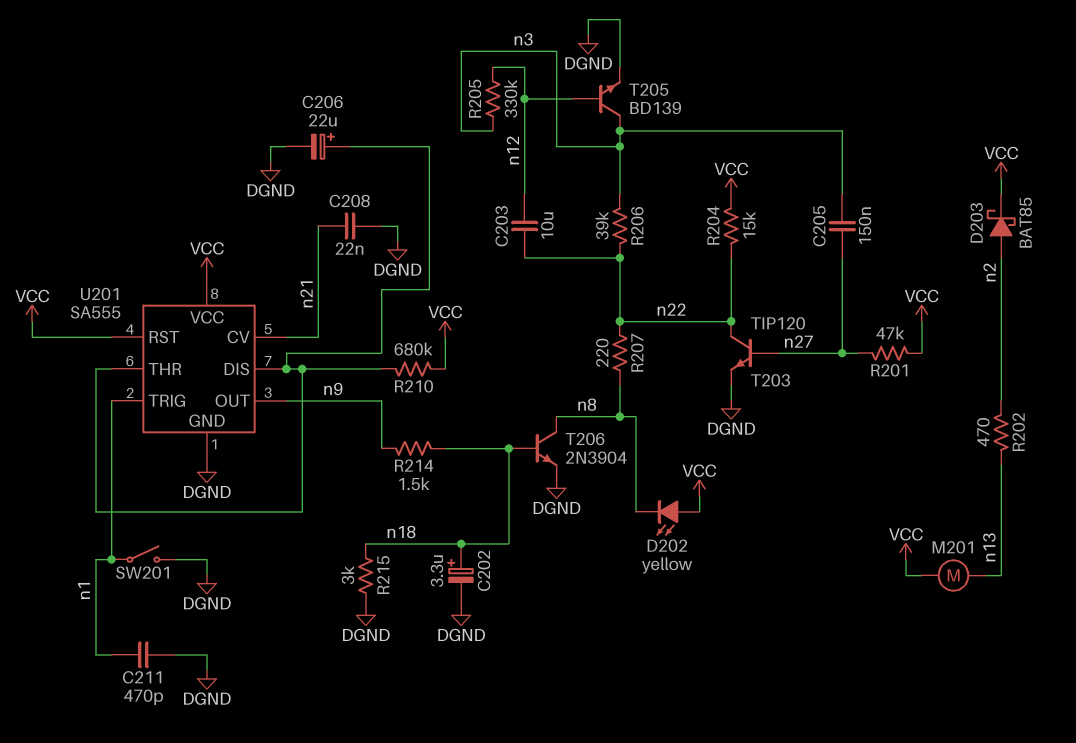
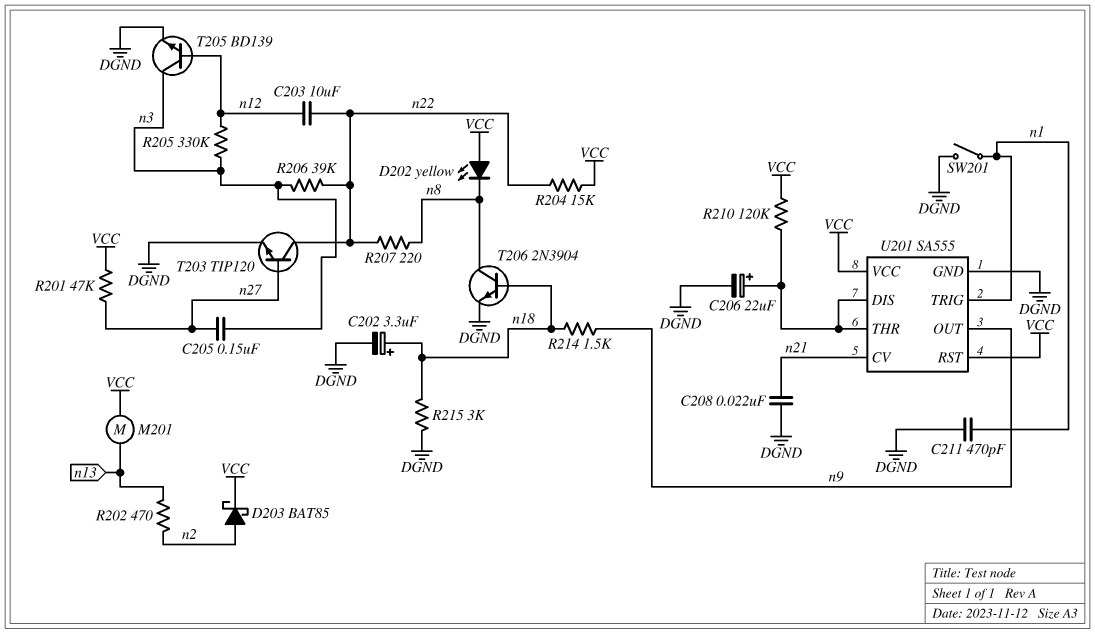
R210: 680k (U201/DIS, VCC) -> 120k (U201/DIS, VCC)

